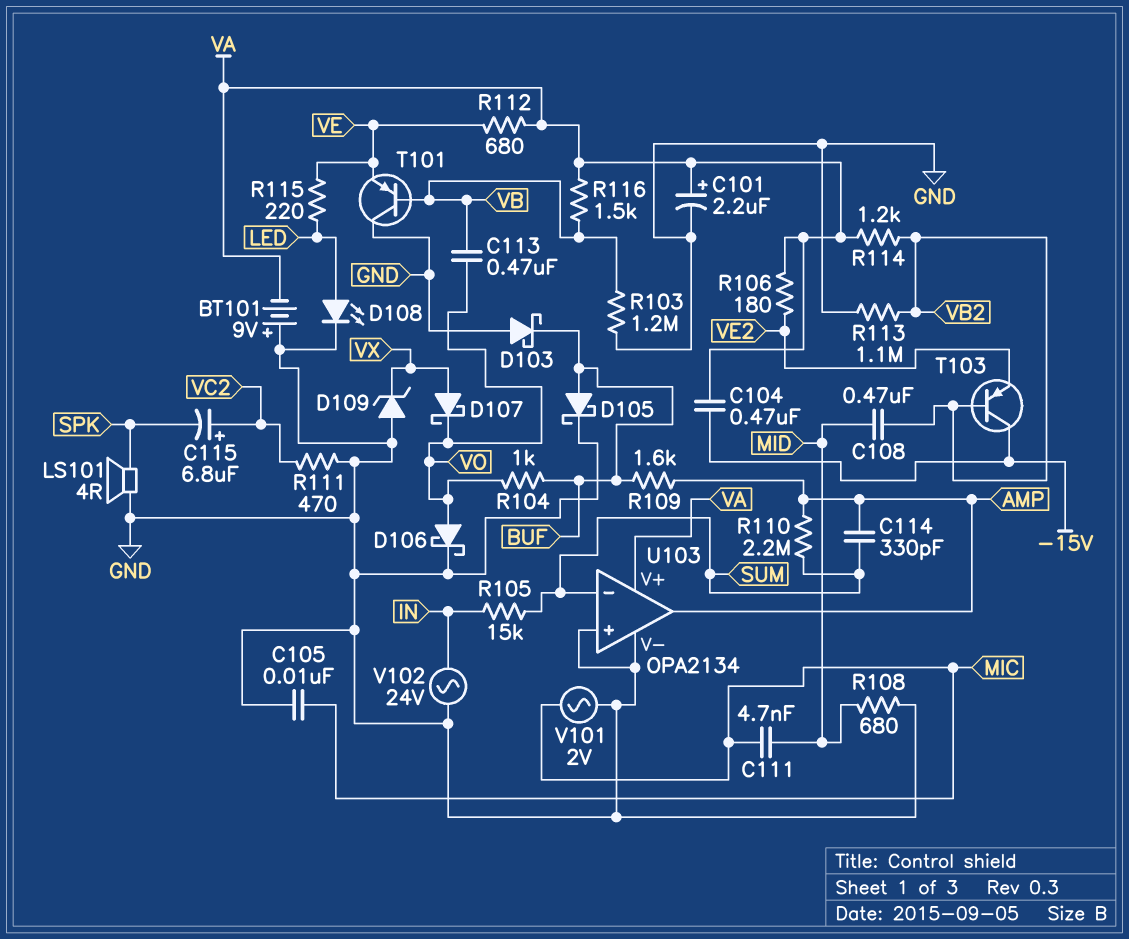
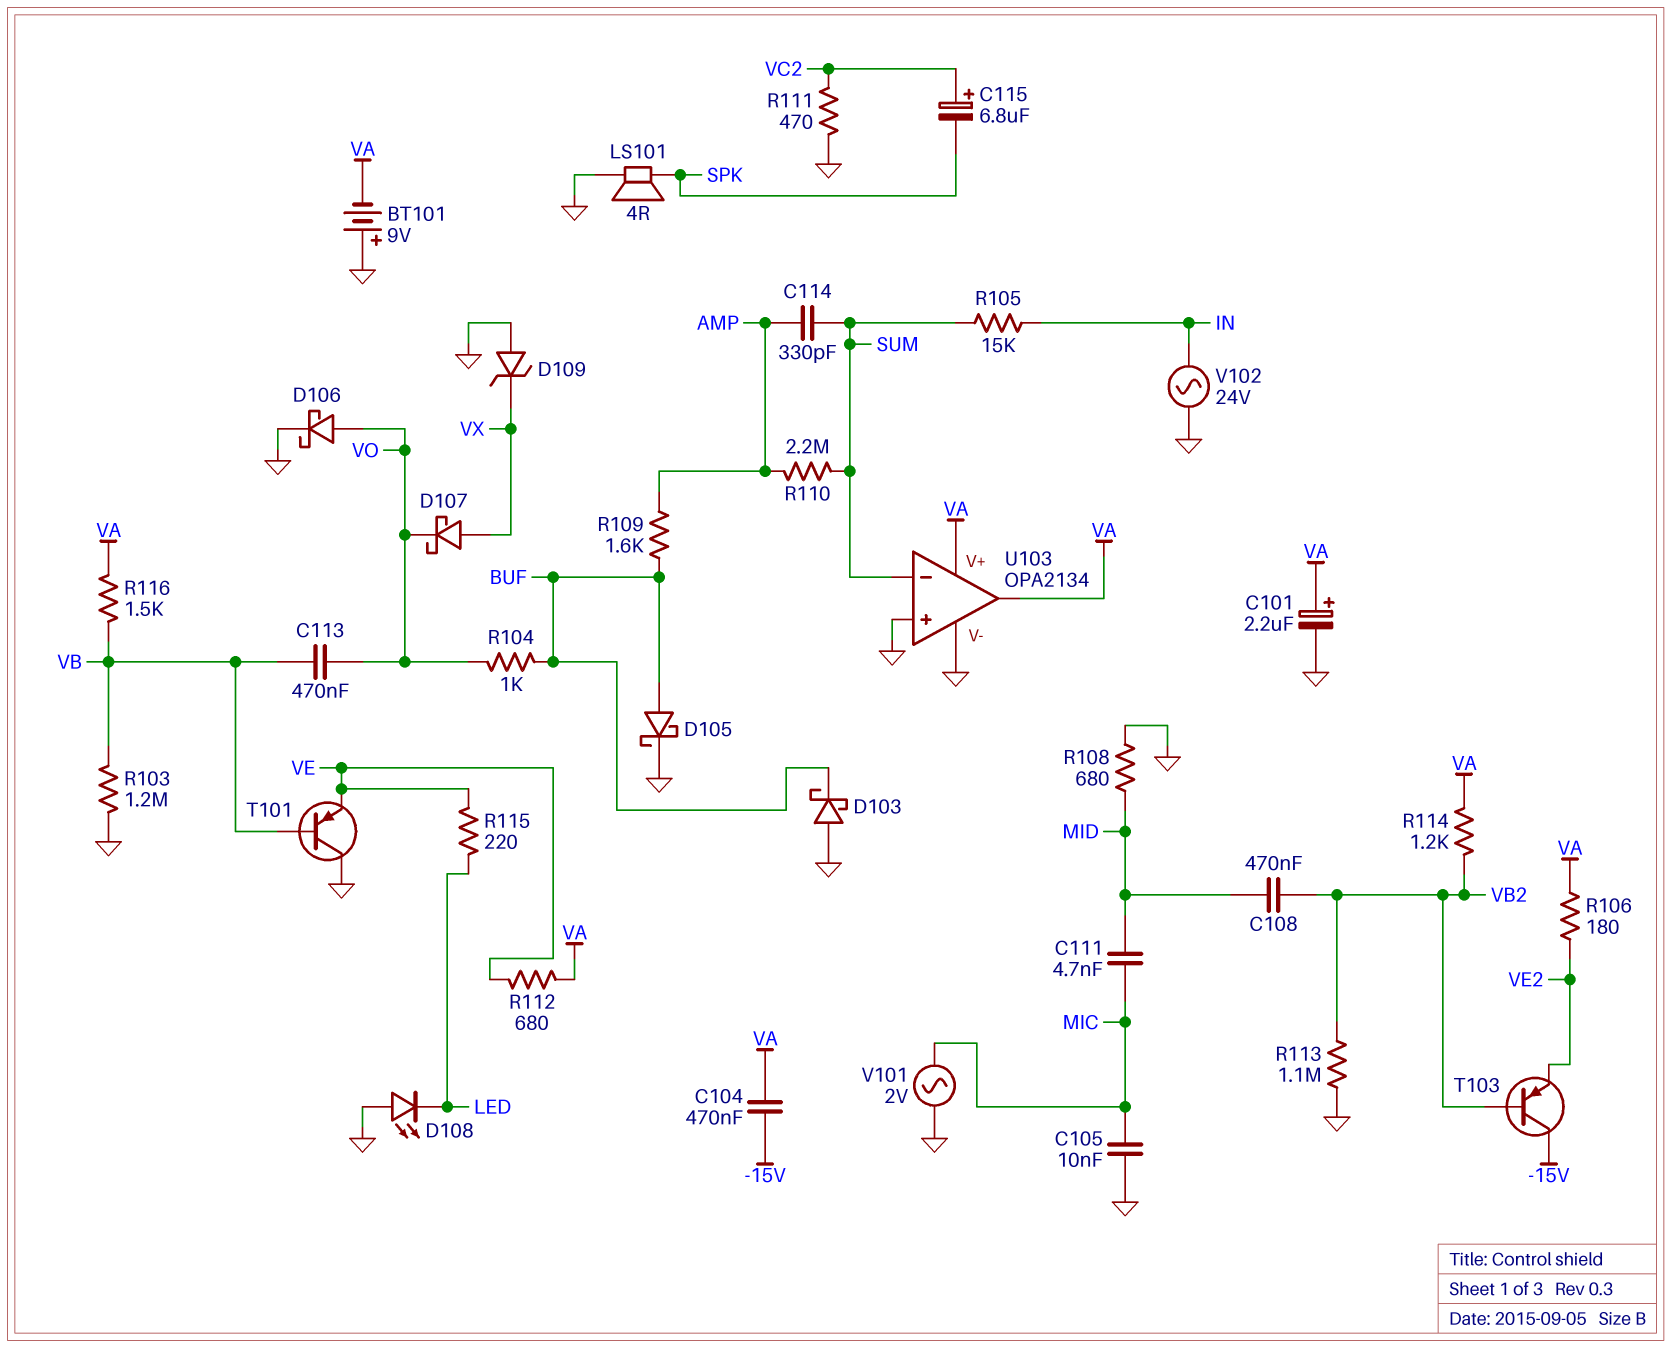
D108: LED (A LED, K GND) -> LED (A GND, K LED)
U103 pin out: AMP -> VA

